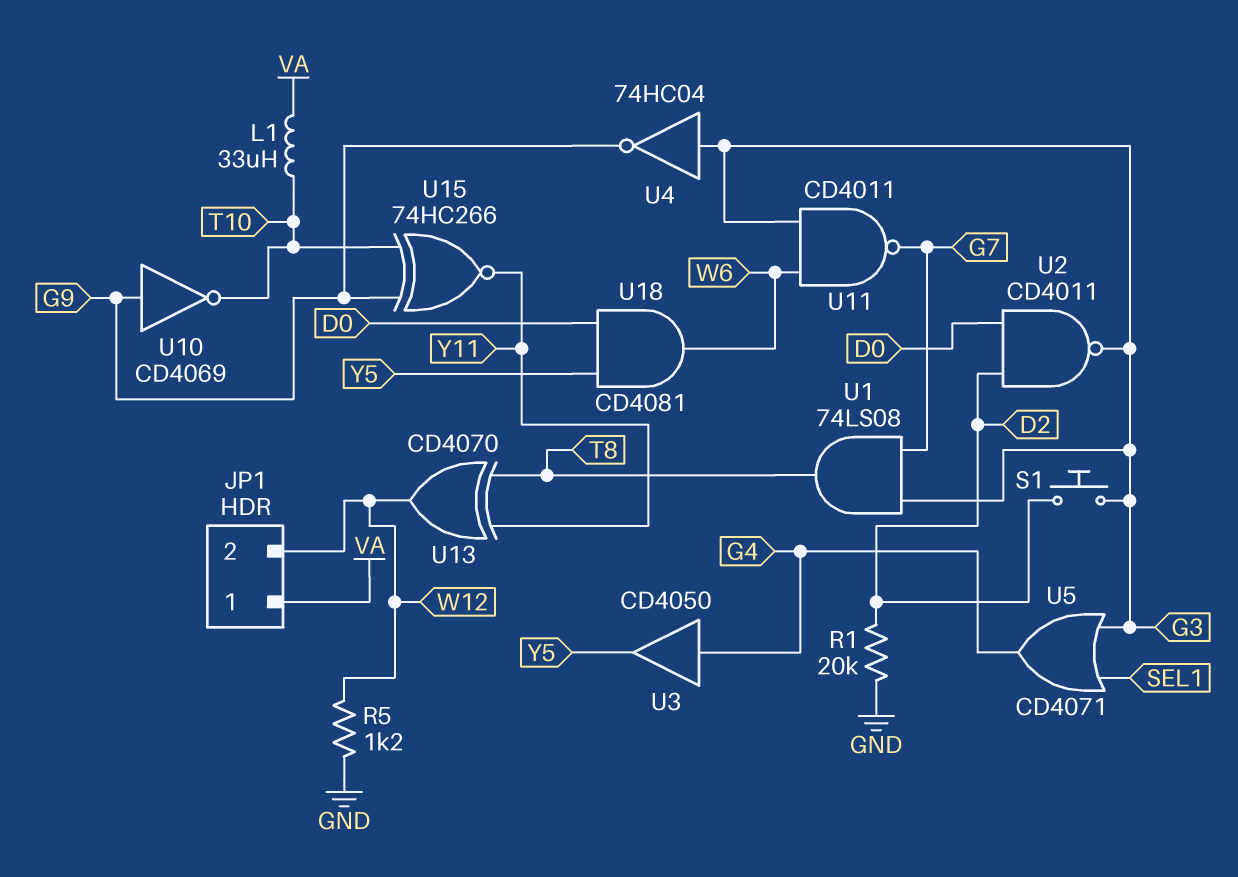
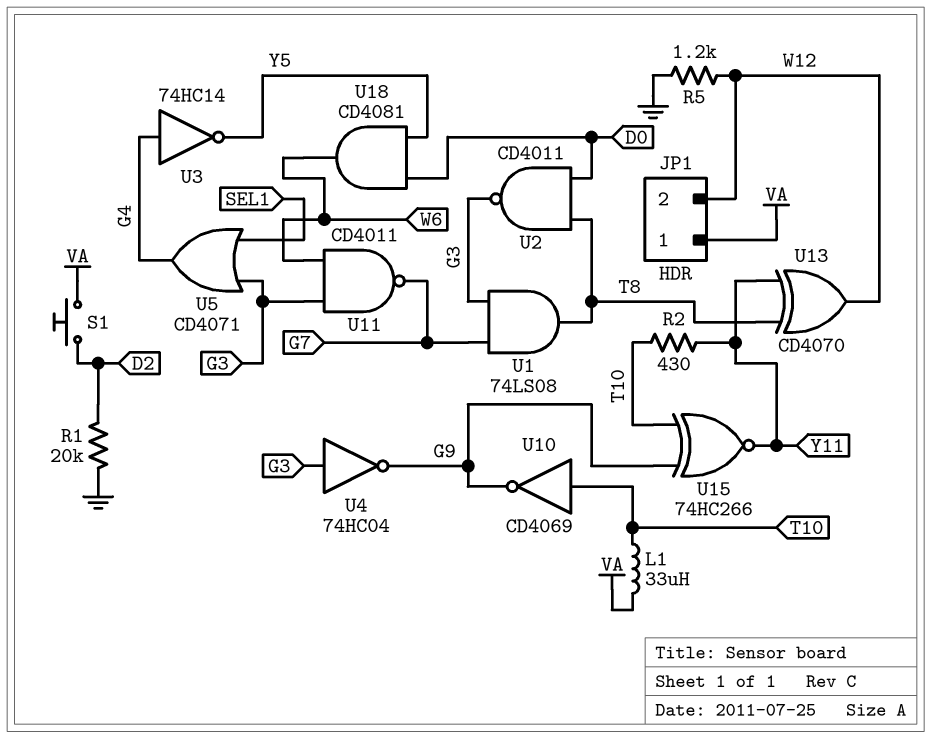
R2: none -> 430 (T10, Y11)
S1: button (D2, G3) -> button (D2, VA)
U2: NAND CD4011 (in D0, in D2, out G3) -> NAND CD4011 (in D0, in T8, out G3)
U3: buffer CD4050 (in G4, out Y5) -> NOT 74HC14 (in G4, out Y5)
U10: NOT CD4069 (in G9, out T10) -> NOT CD4069 (in T10, out G9)

